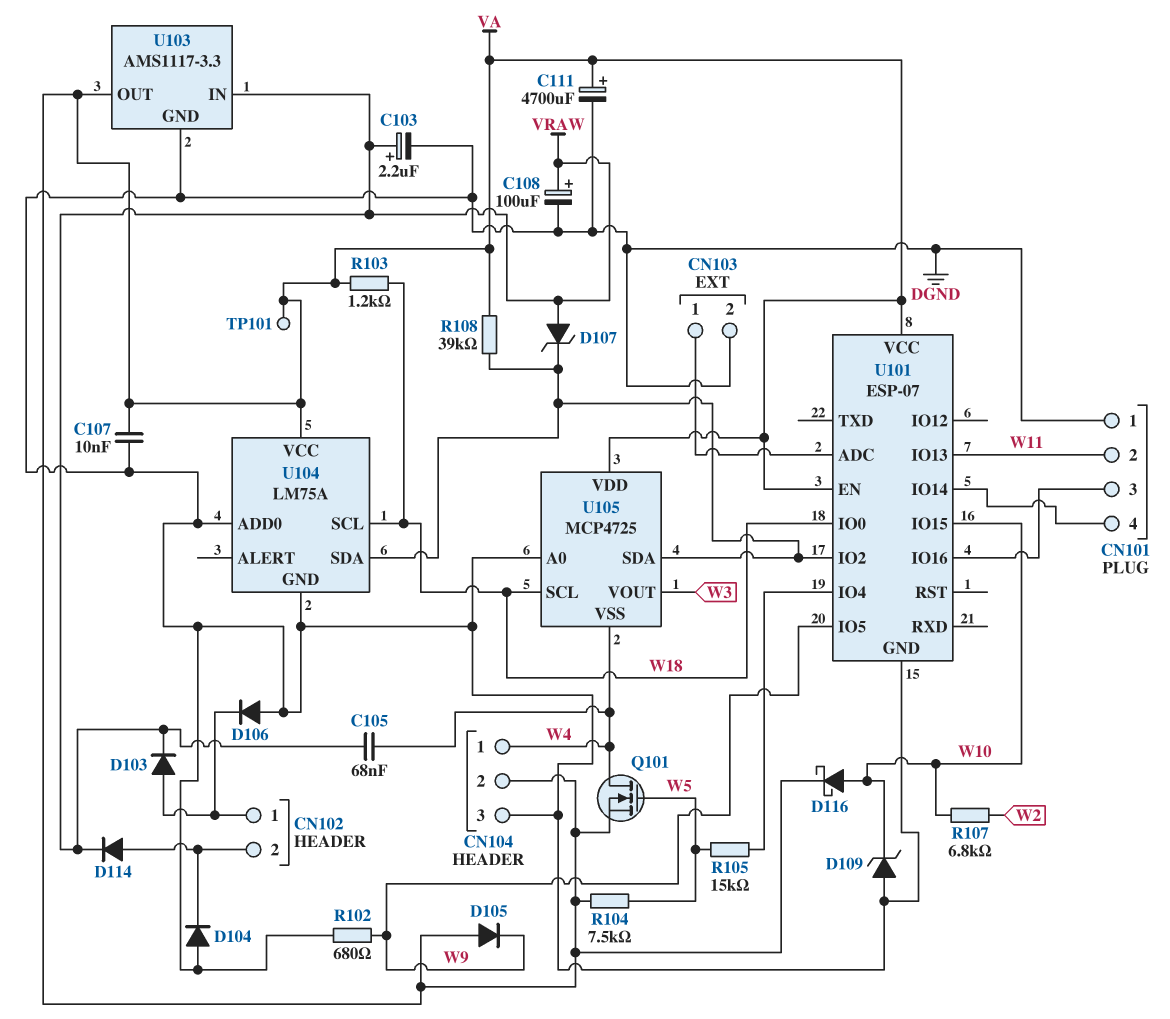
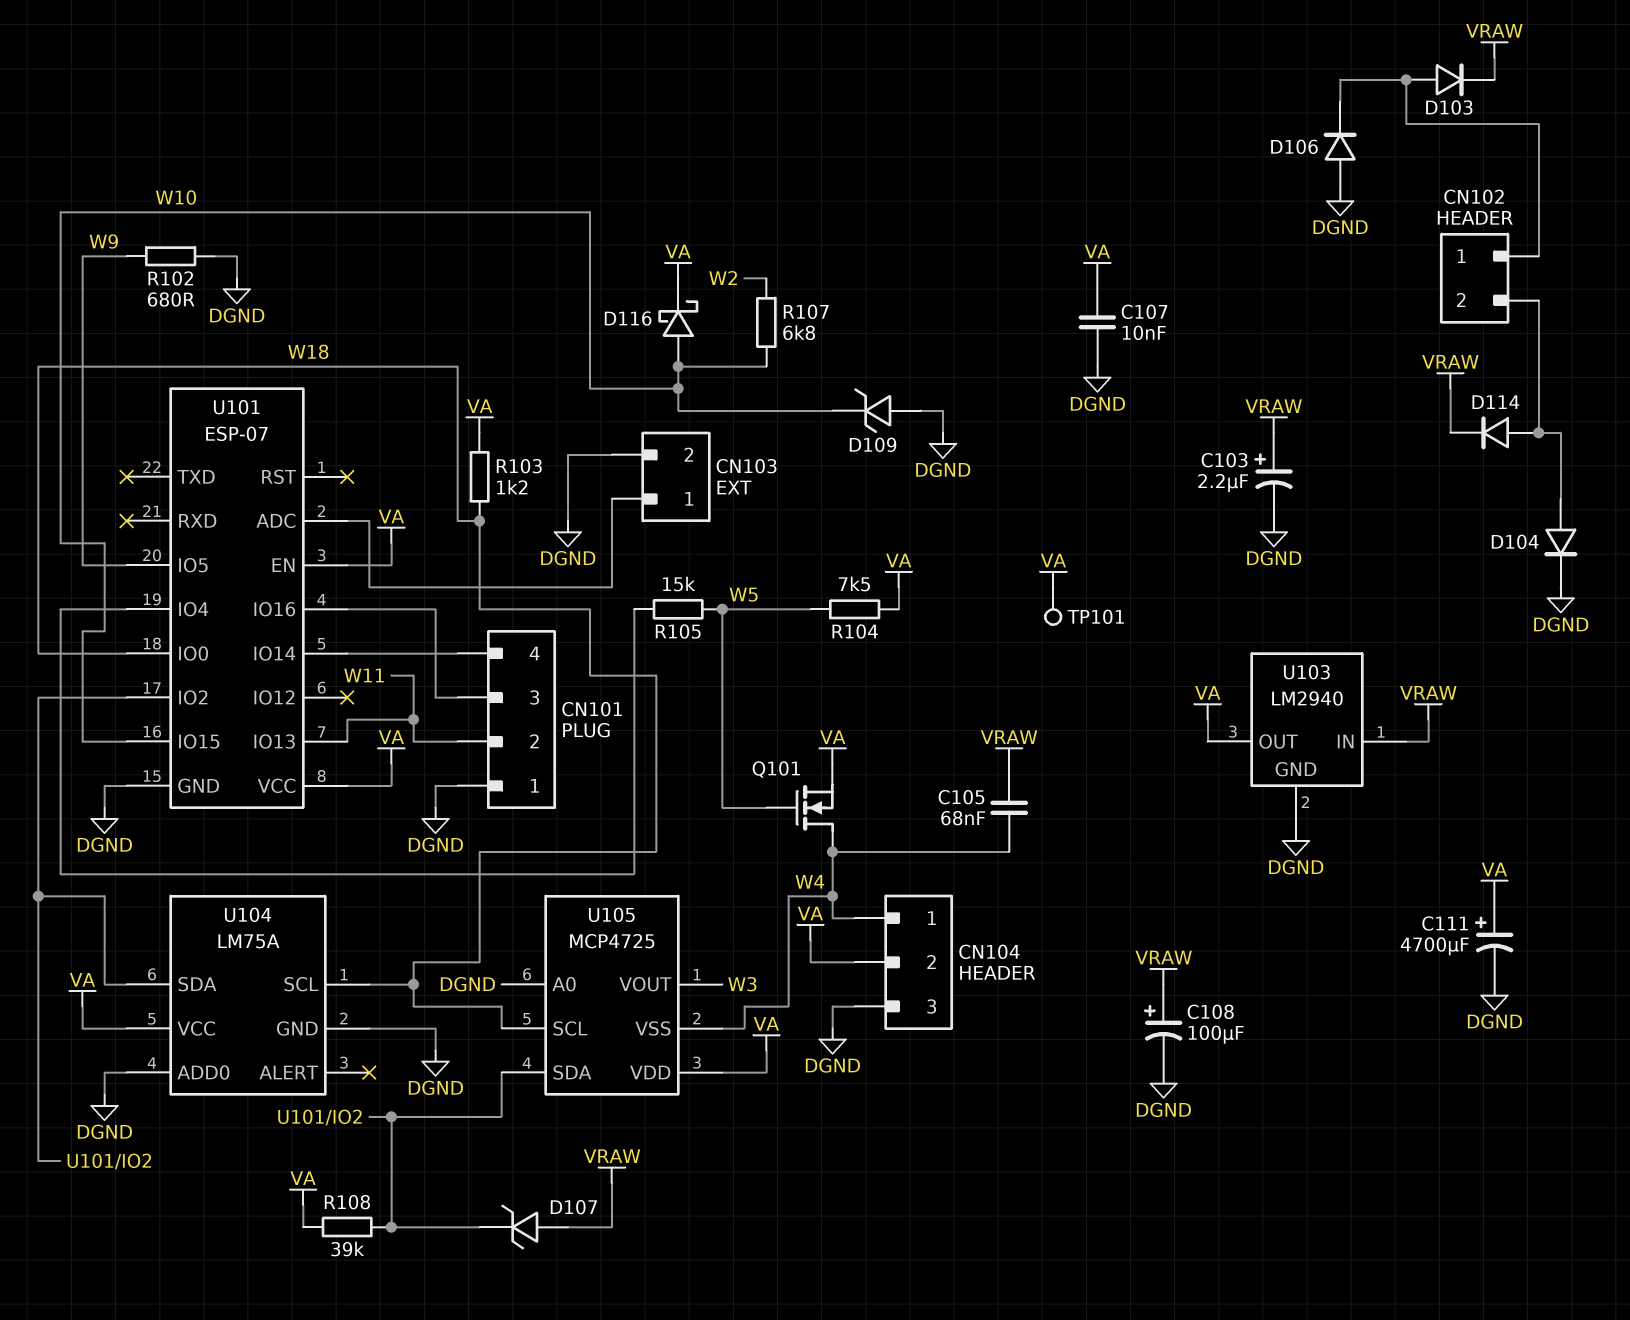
D104: diode (A DGND, K CN102/2) -> diode (A CN102/2, K DGND)
D105: diode (A VA, K W9) -> none
U103: AMS1117-3.3 -> LM2940

